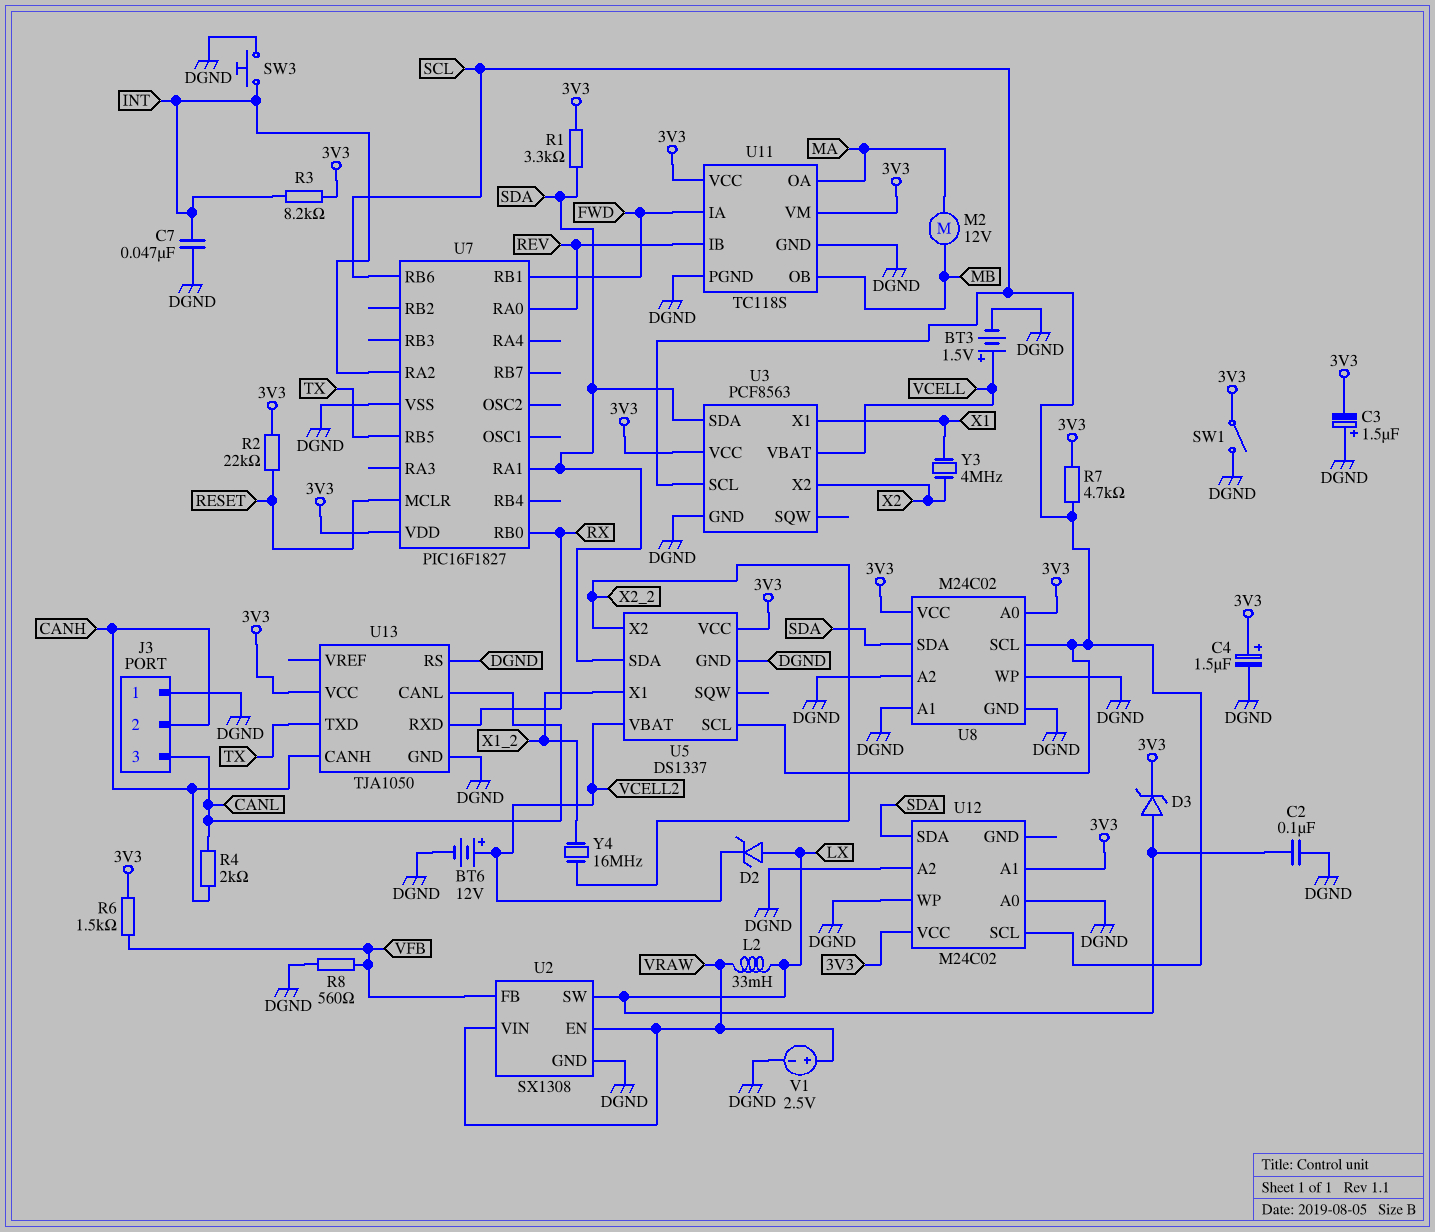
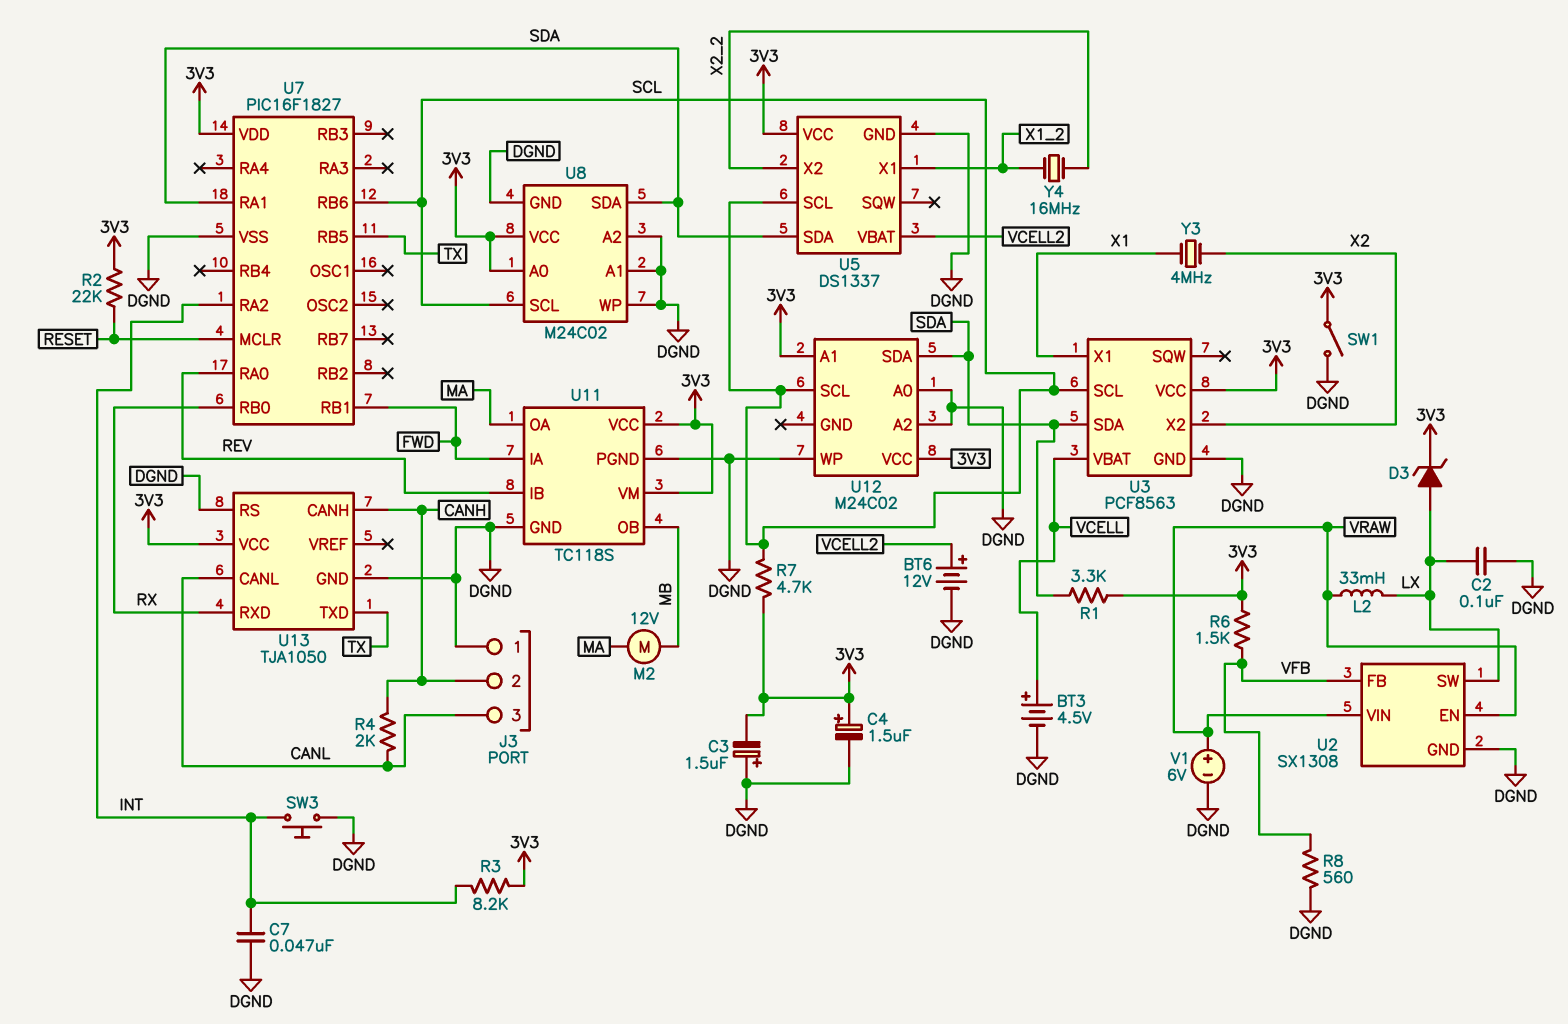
BT3: 1.5V (plus VCELL, minus DGND) -> 4.5V (plus VCELL, minus DGND)
D2: zener (A LX, K VCELL2) -> none
V1: 2.5V (plus VRAW, minus DGND) -> 6V (plus VRAW, minus DGND)

